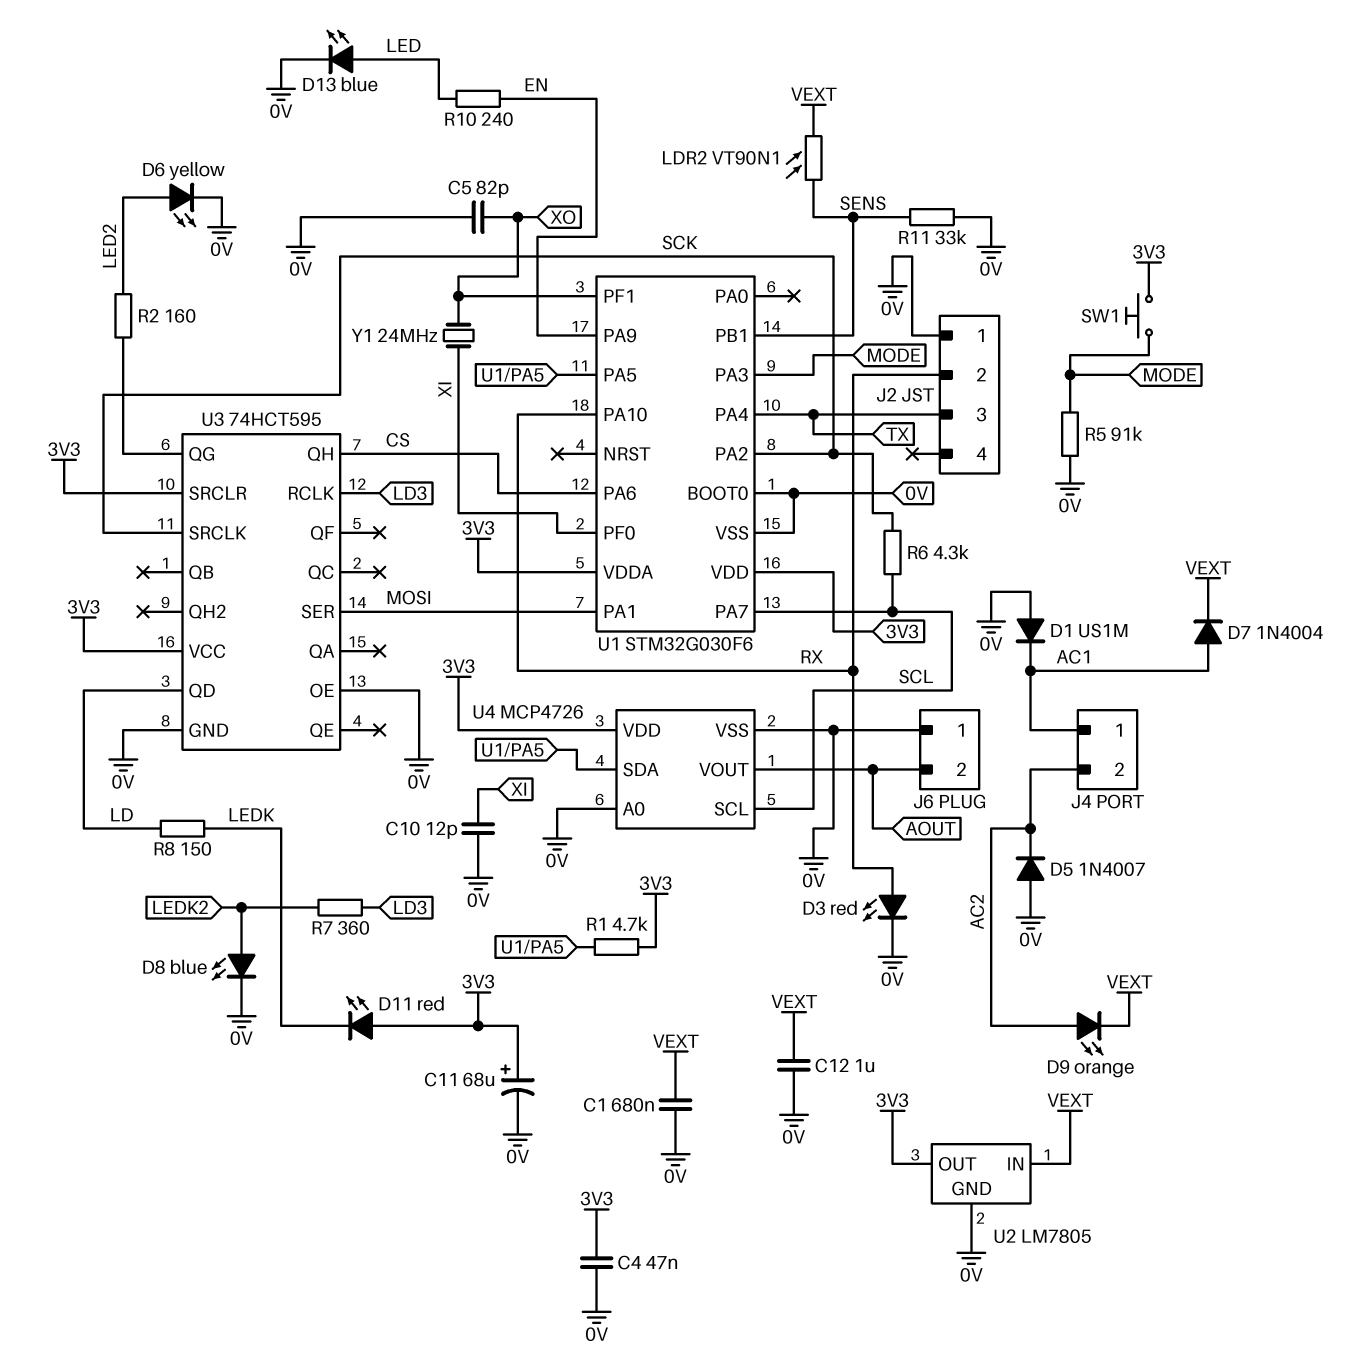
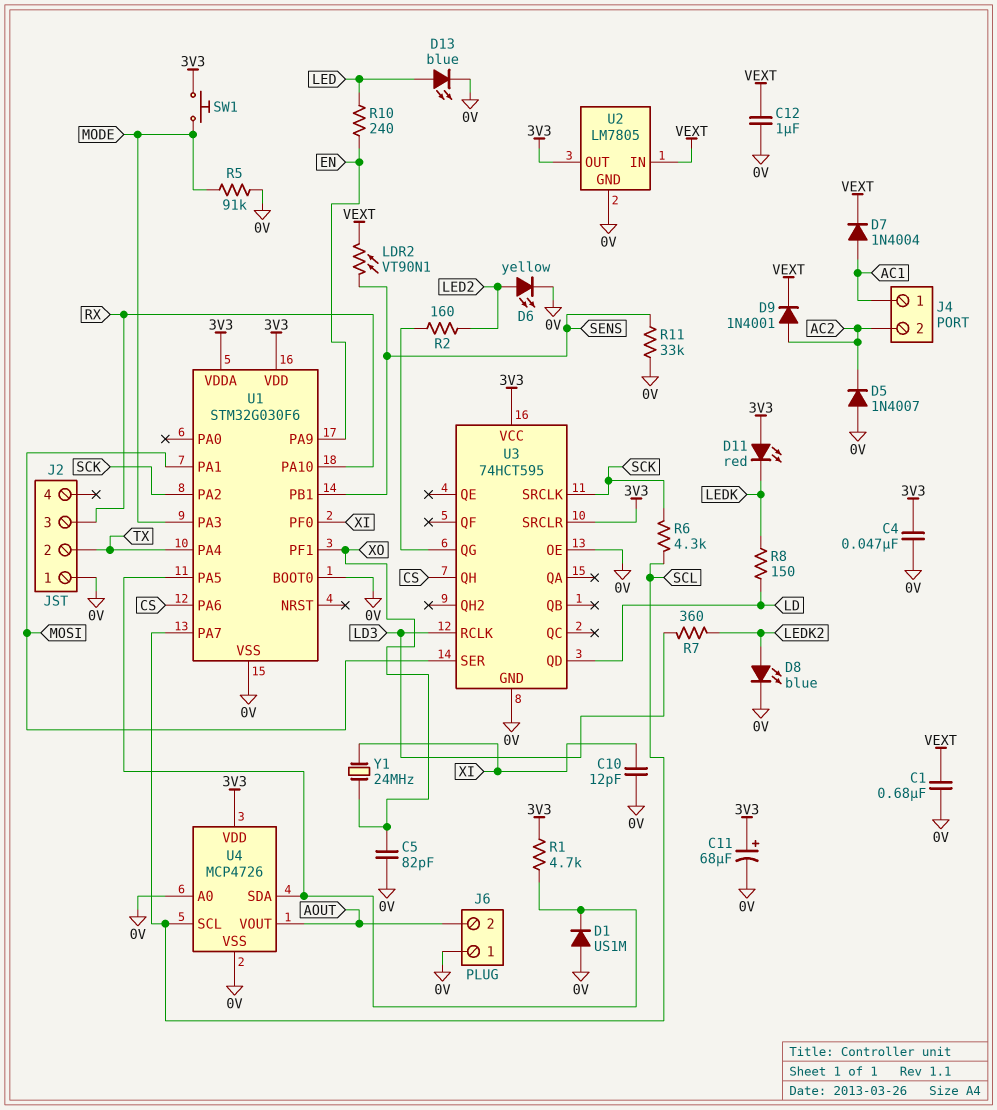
D1: diode US1M (A 0V, K AC1) -> diode US1M (A 0V, K U1/PA5)
D3: LED red (A RX, K 0V) -> none
D9: LED orange (A AC2, K VEXT) -> diode 1N4001 (A AC2, K VEXT)
J2 pin 2: RX -> TX
J2 pin 3: TX -> RX

